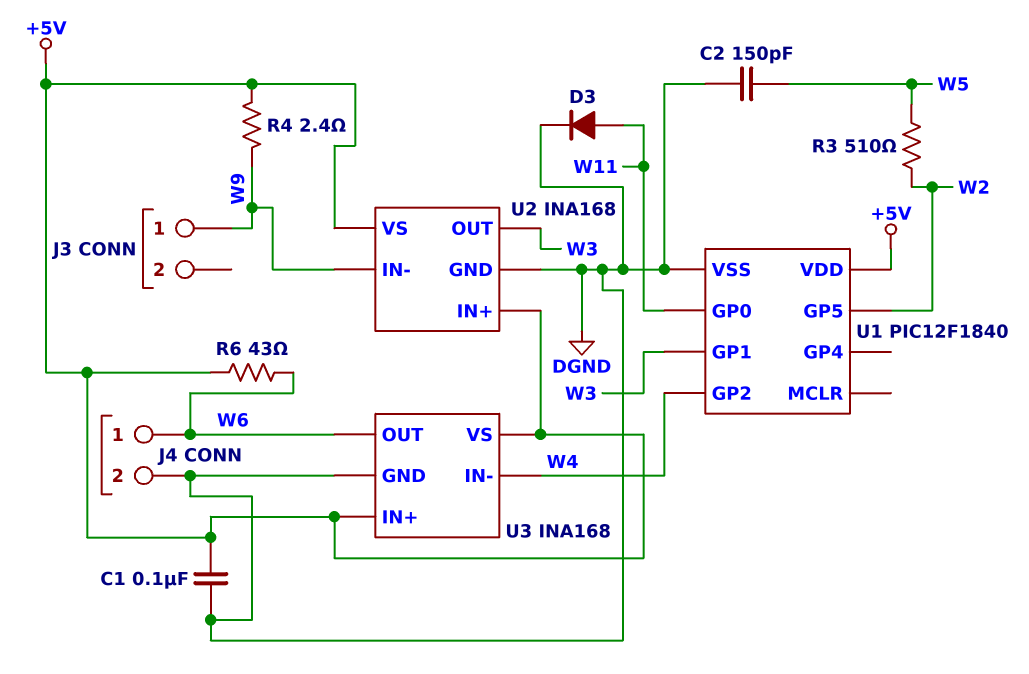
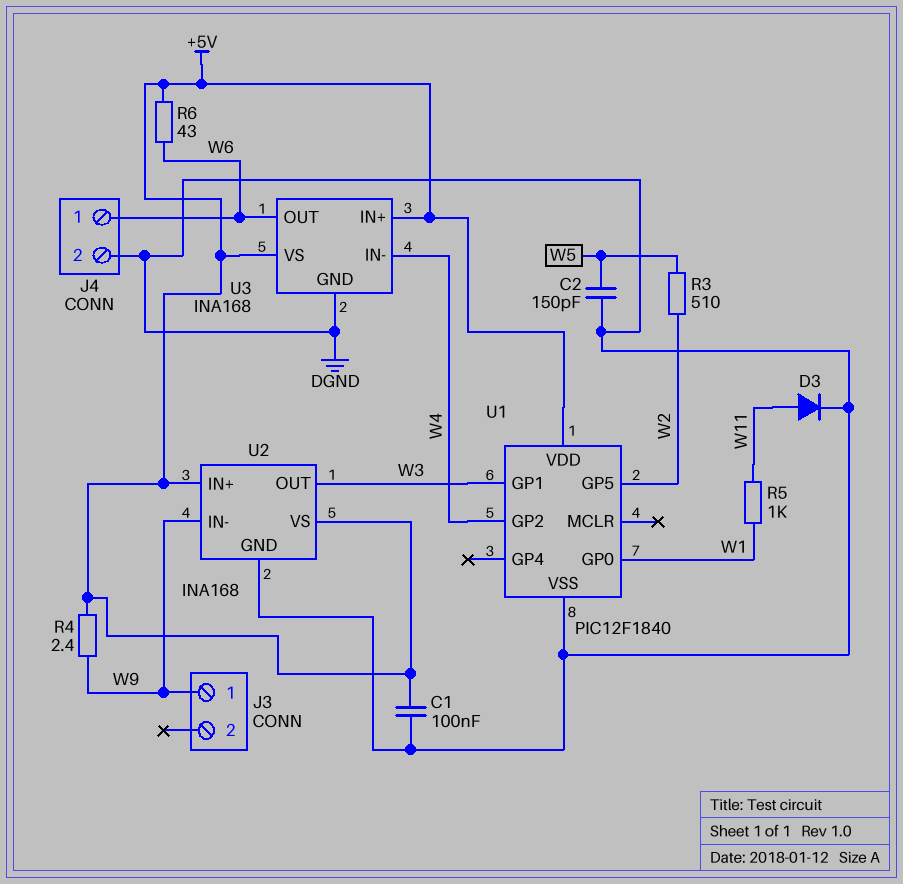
R5: none -> 1k (W1, W11)
U1 pin GP0: W11 -> W1

